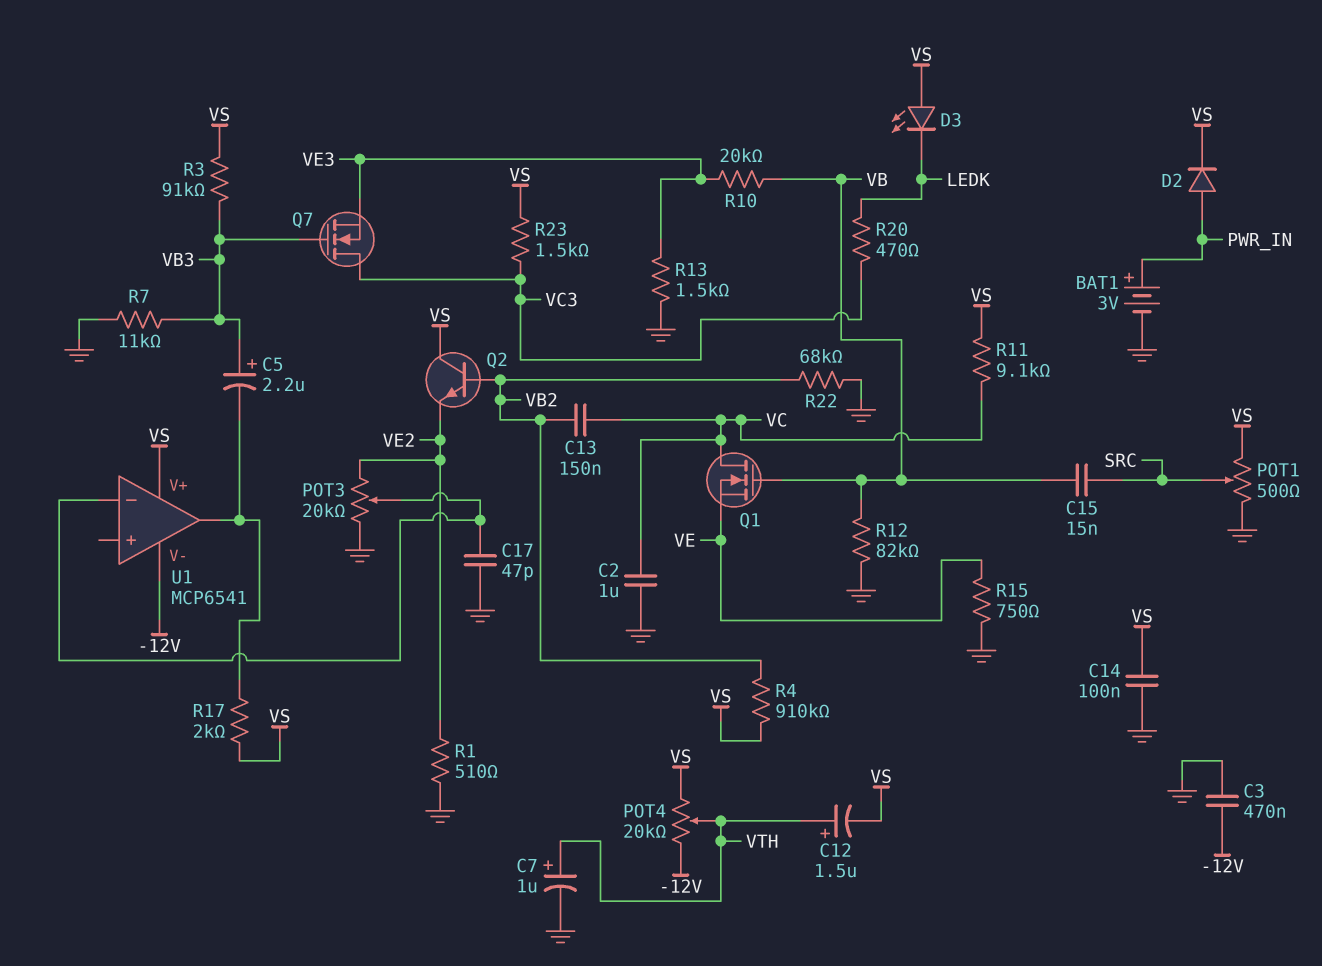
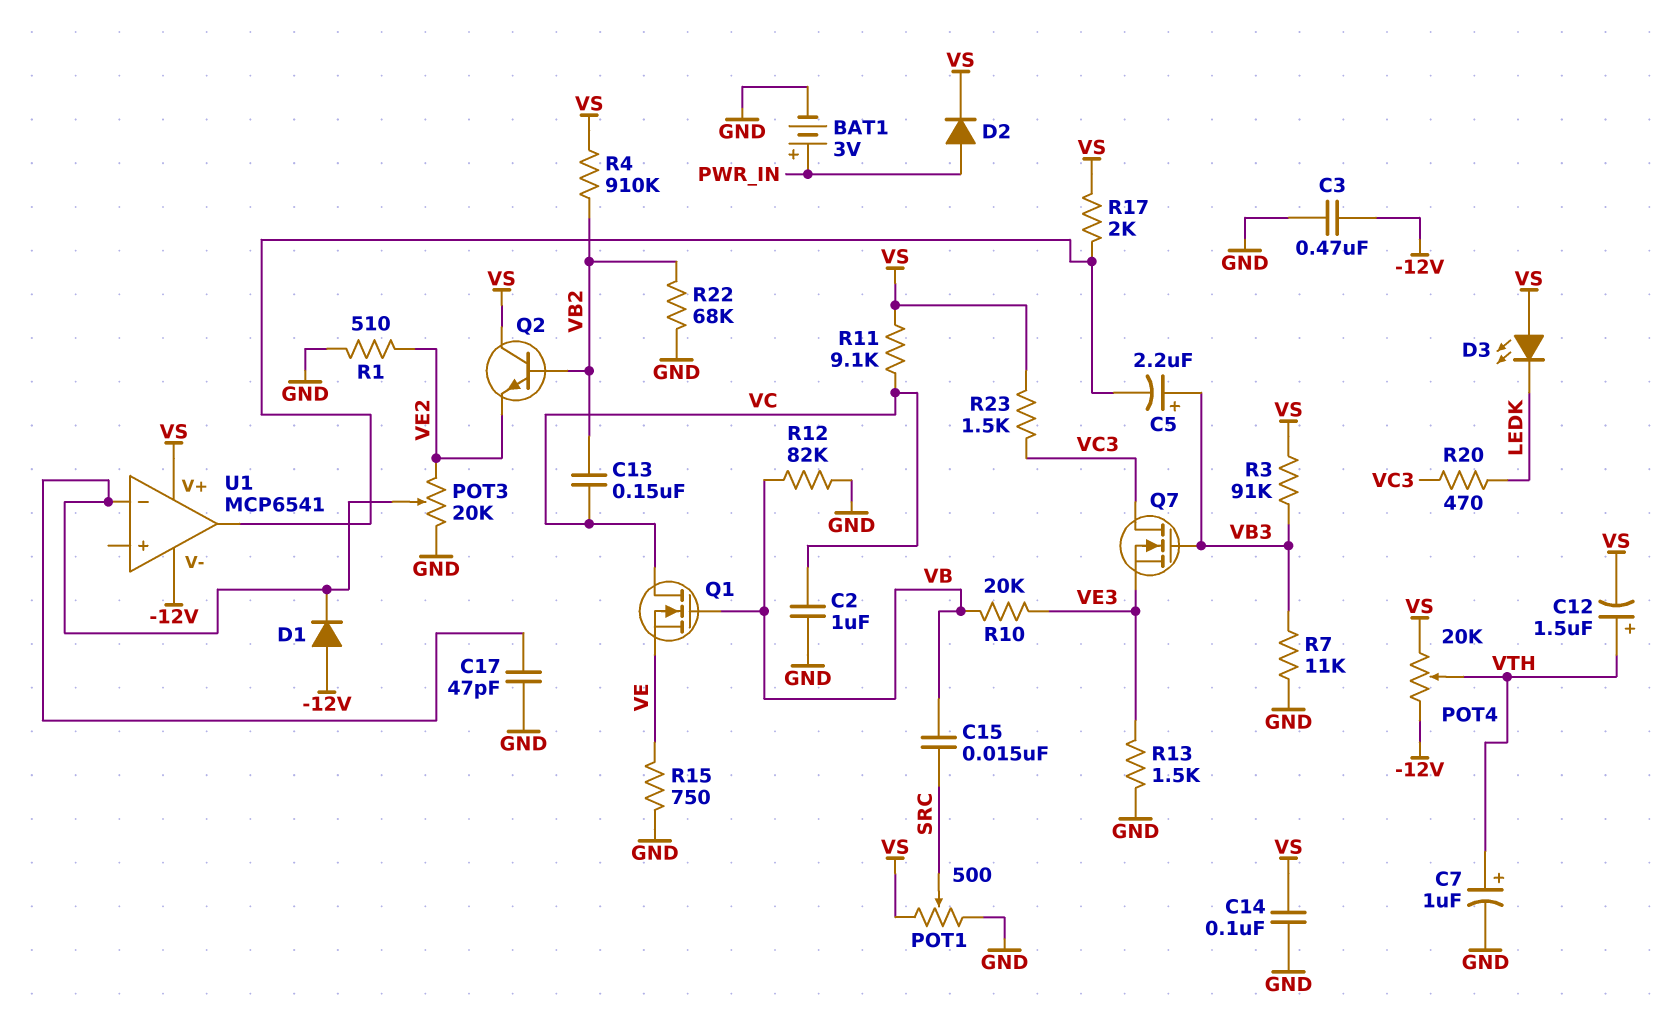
D1: none -> diode (A -12V, K U1/in-)

